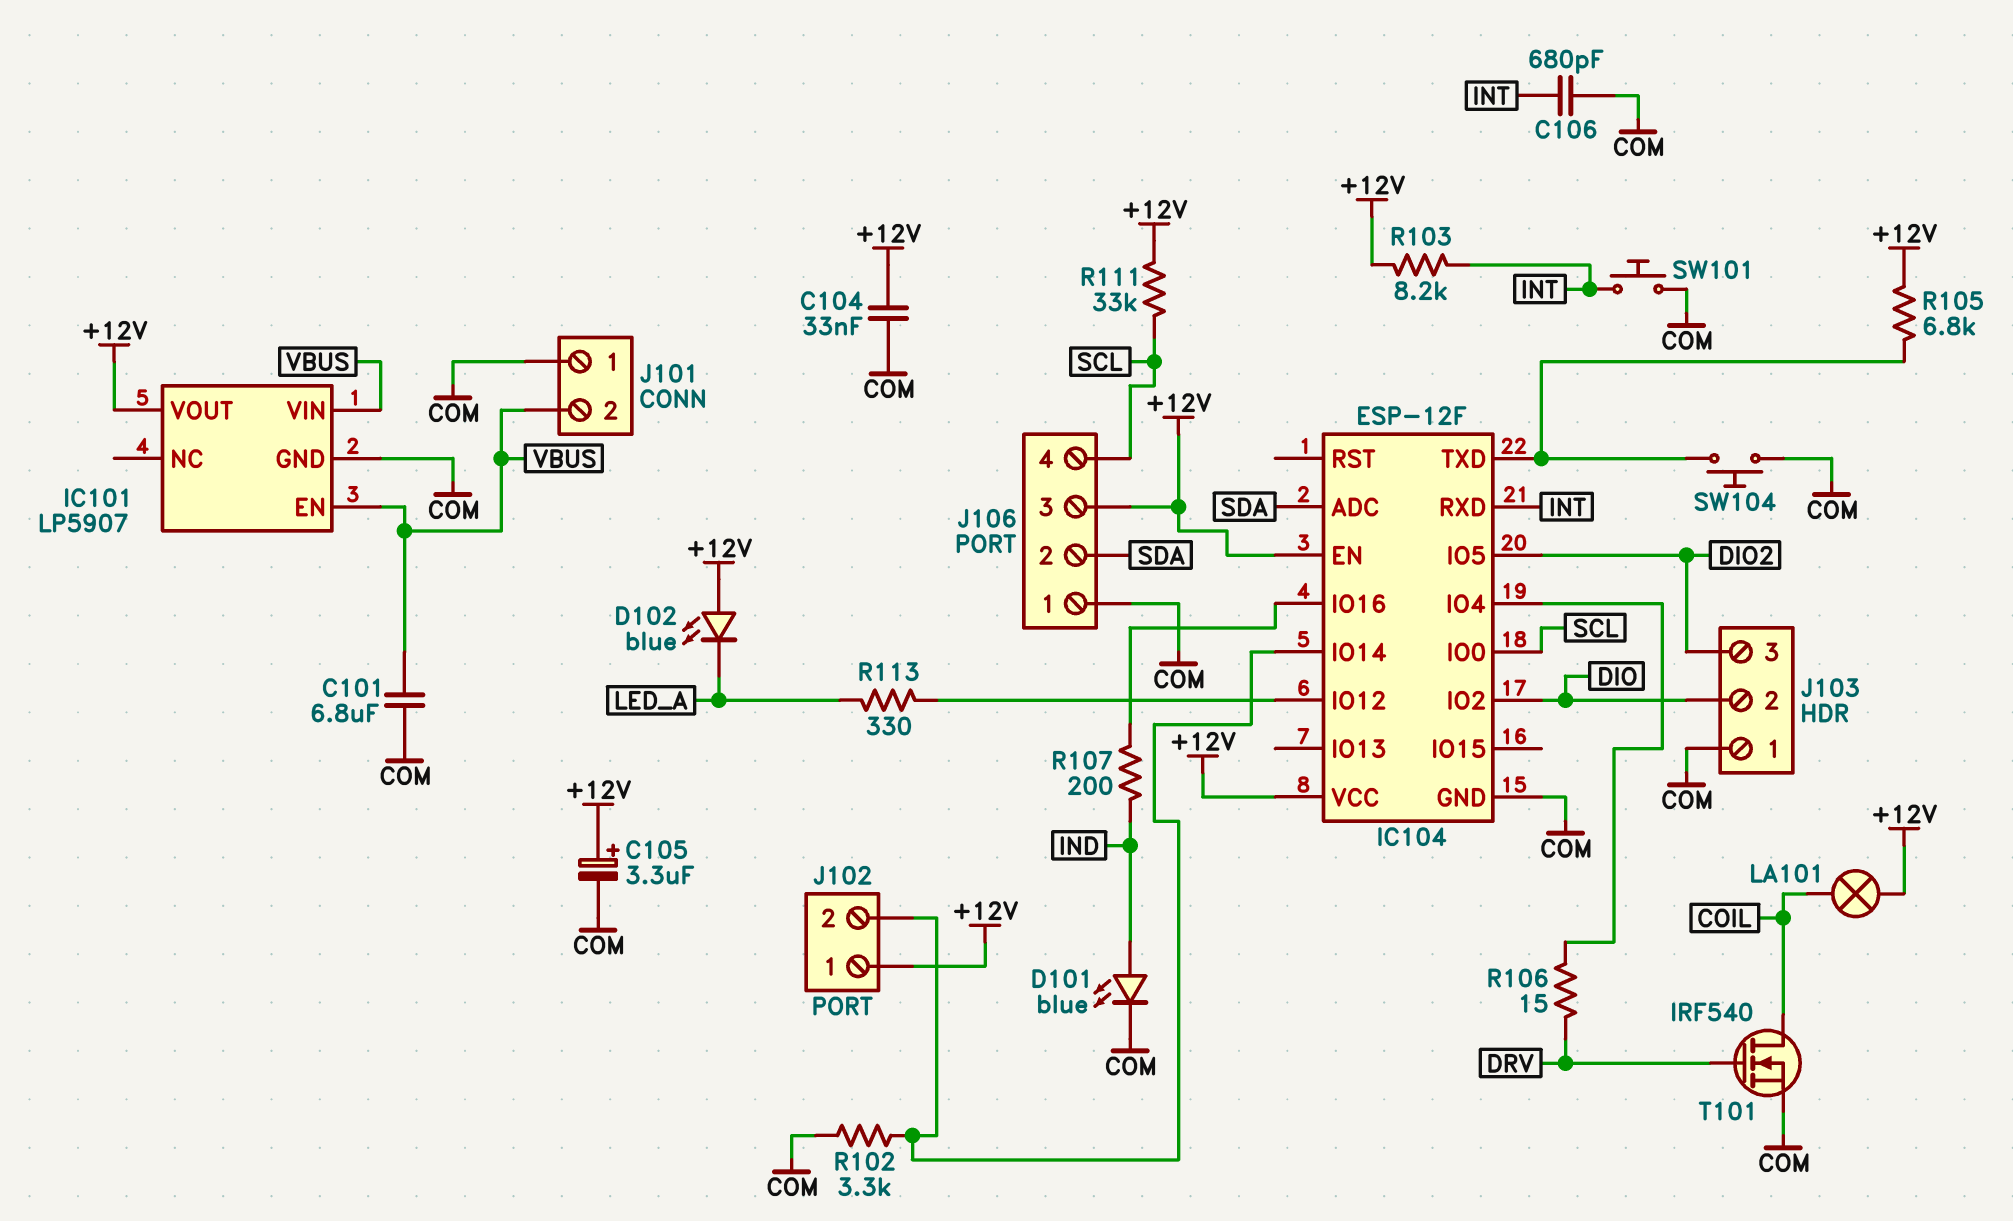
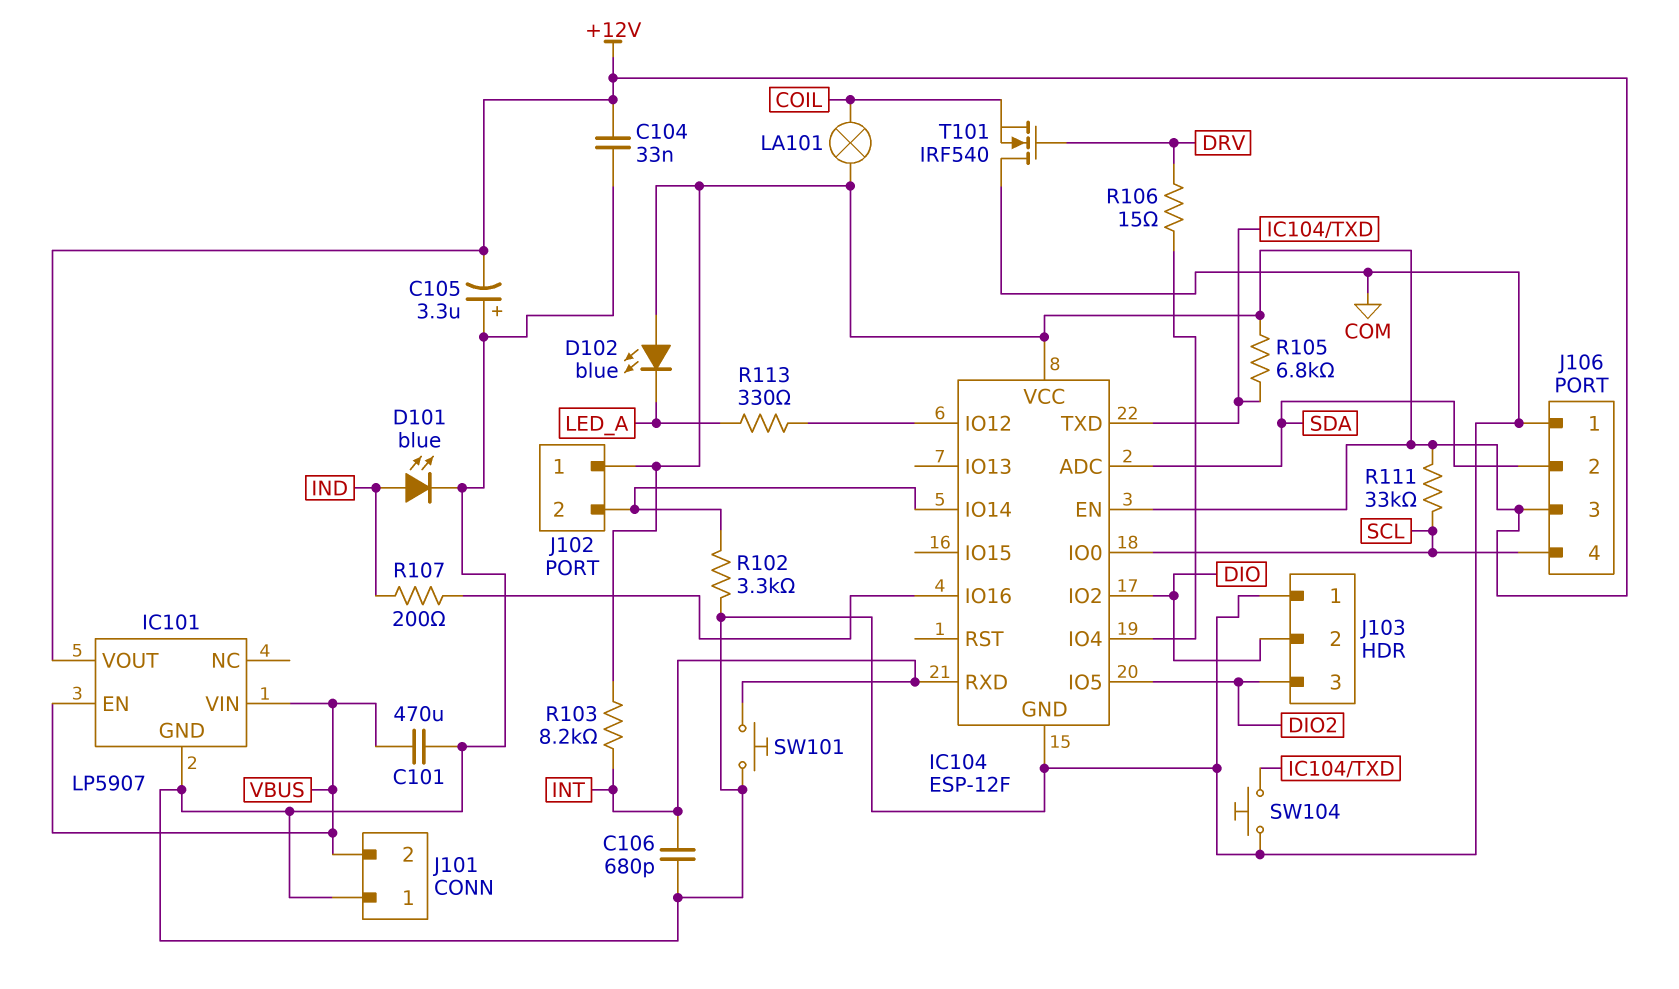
C101: 6.8uF (COM, VBUS) -> 470uF (COM, VBUS)
C105: 3.3uF (plus +12V, minus COM) -> 3.3uF (plus COM, minus +12V)
T101: NMOS IRF540 (G DRV, D COIL, S COM) -> NMOS IRF540 (G DRV, D COM, S COIL)

